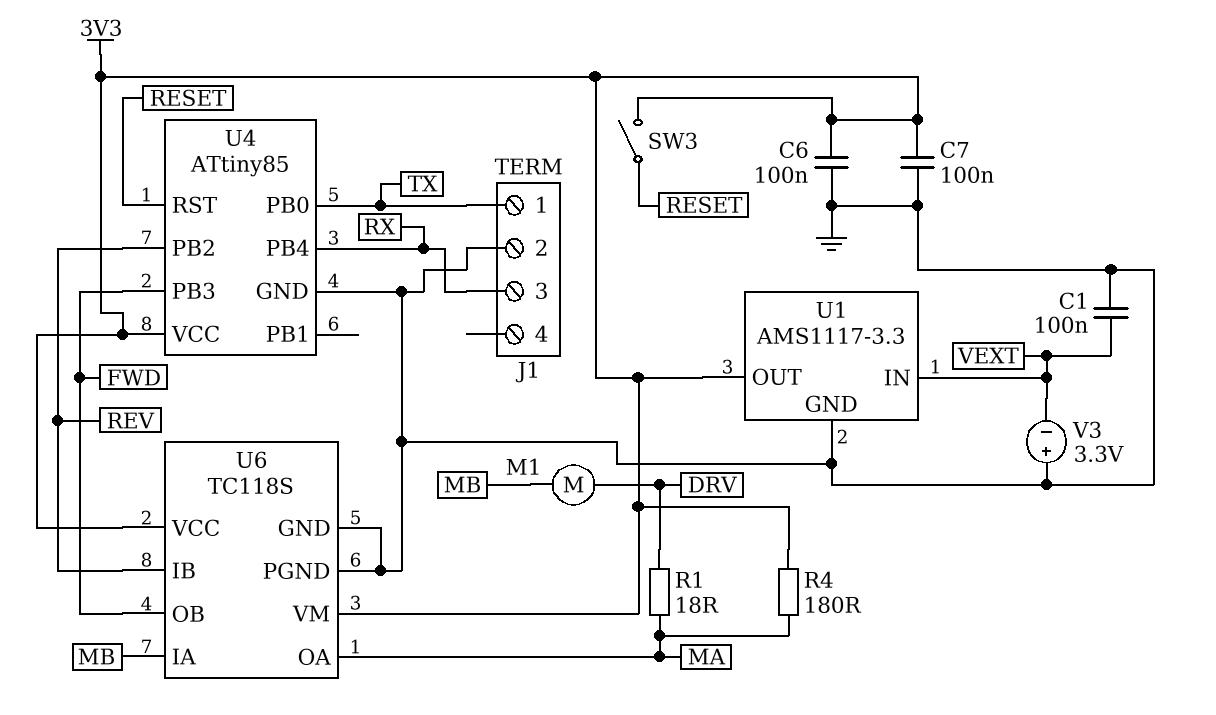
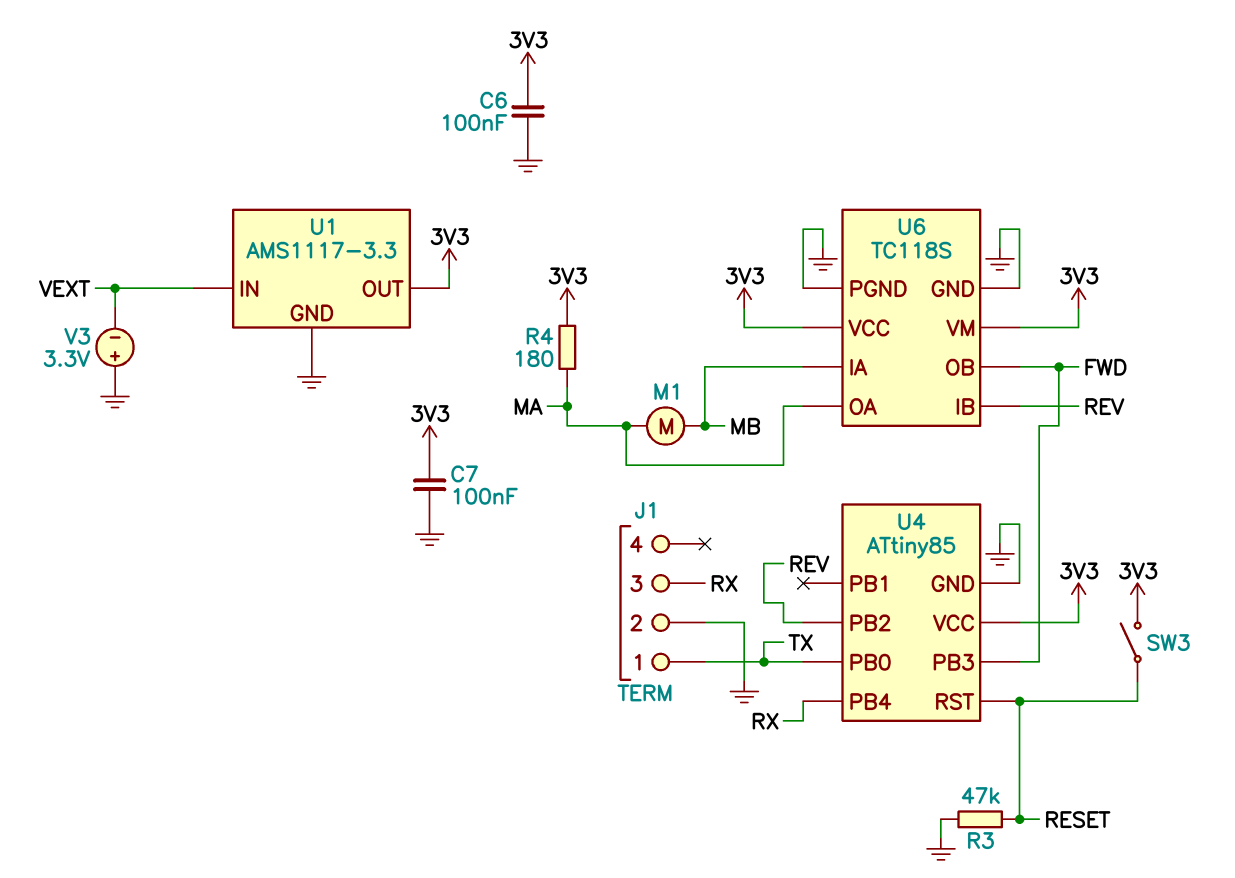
C1: 100nF (GND, VEXT) -> none
M1: motor (DRV, MB) -> motor (MA, MB)
R1: 18 (DRV, MA) -> none
R3: none -> 47k (GND, RESET)

